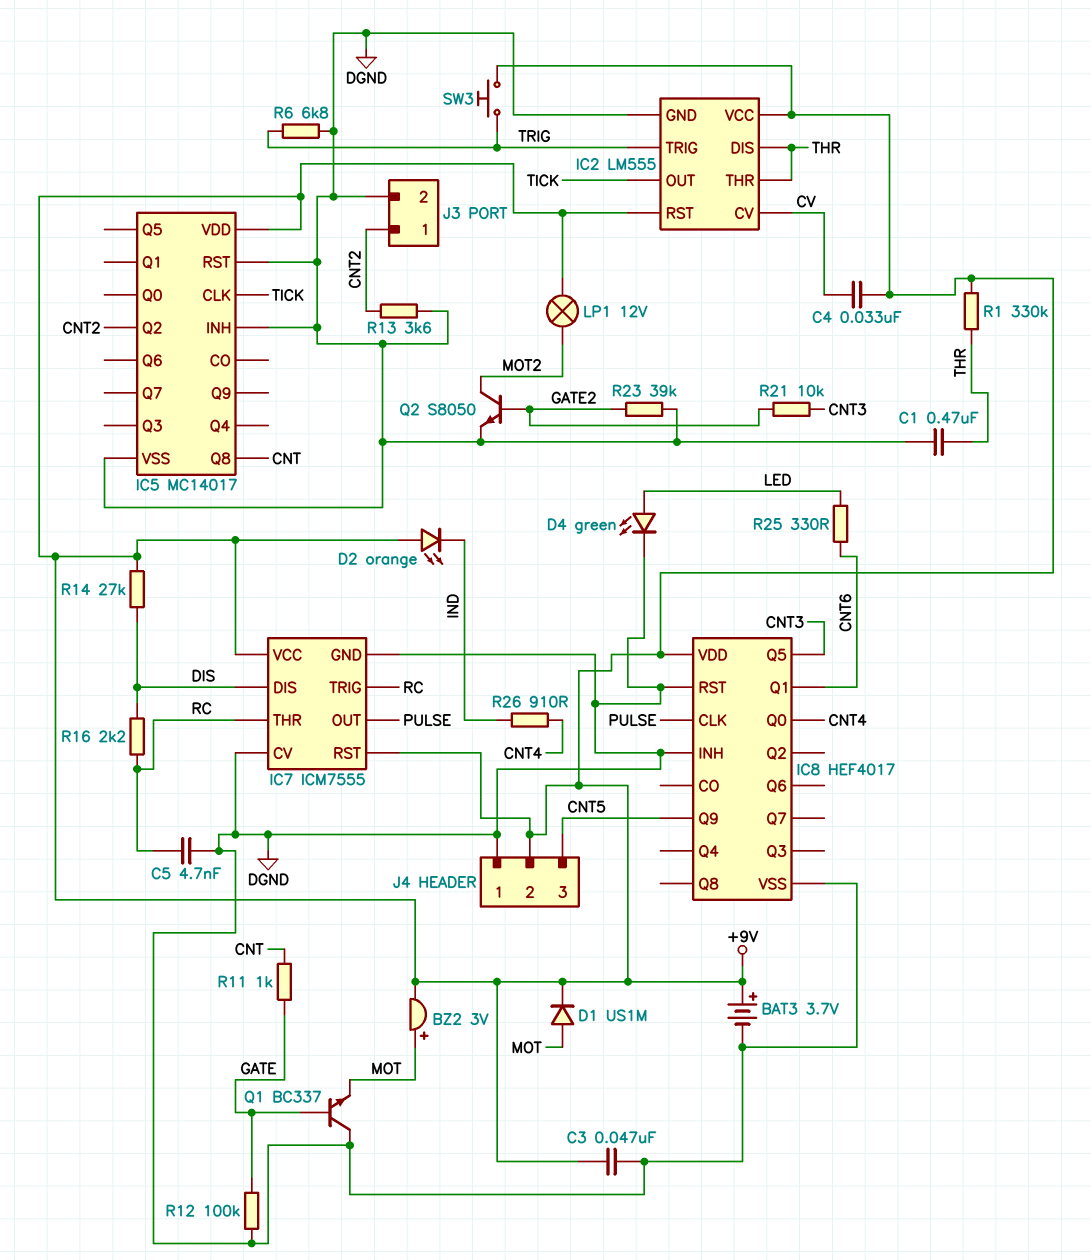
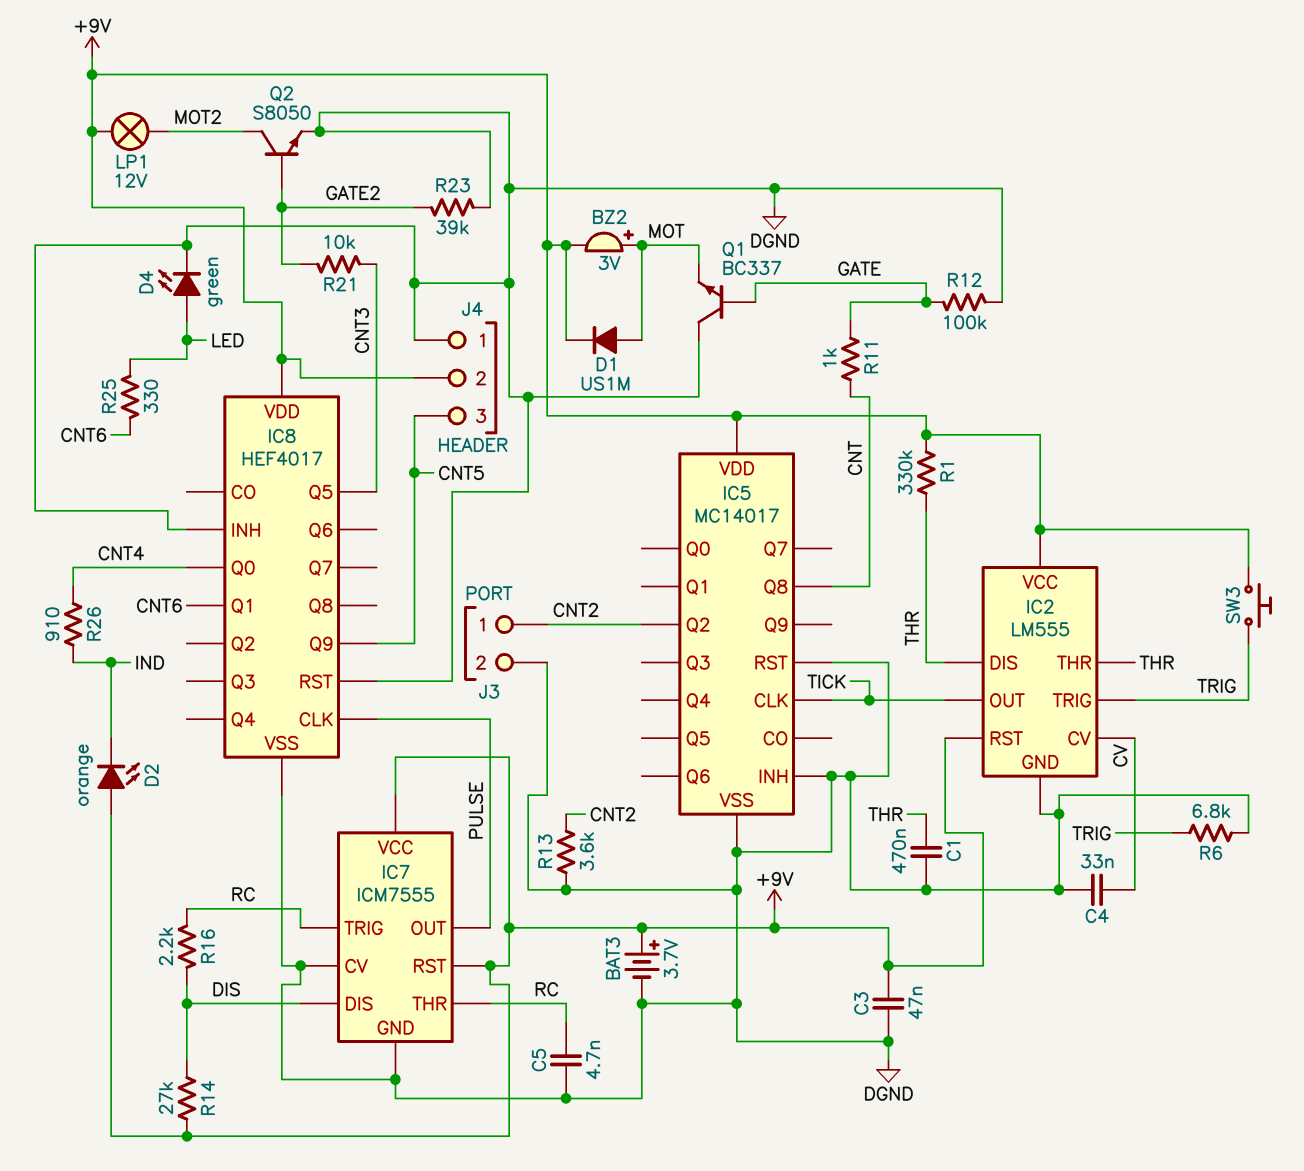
C4: 33nF (+9V, CV) -> 33nF (CV, DGND)

